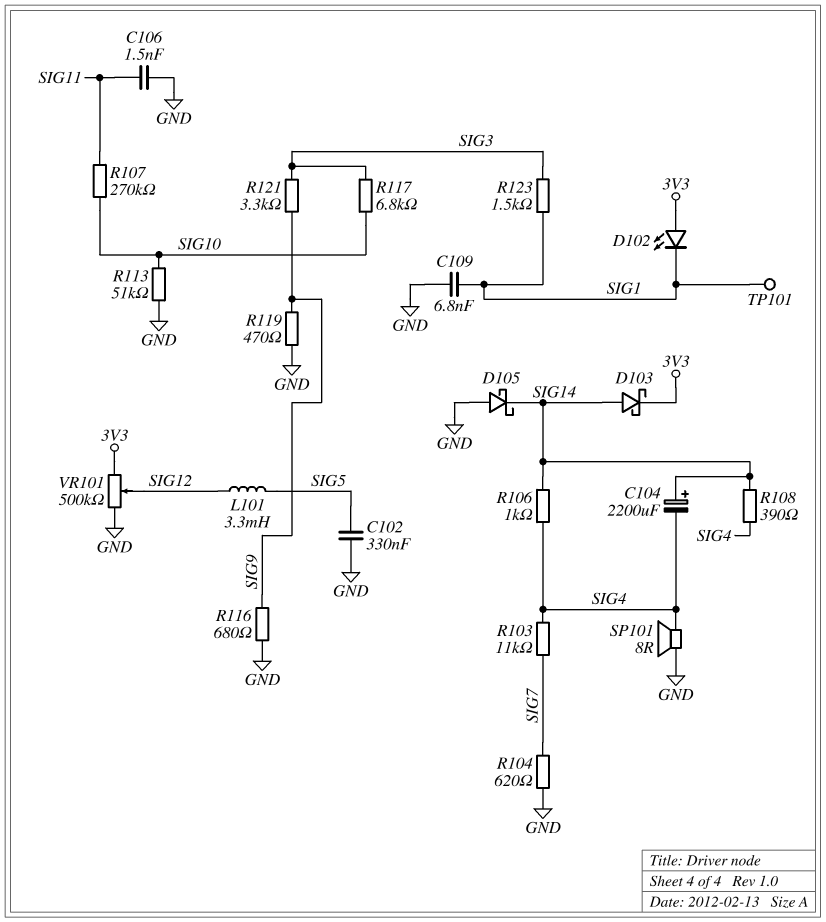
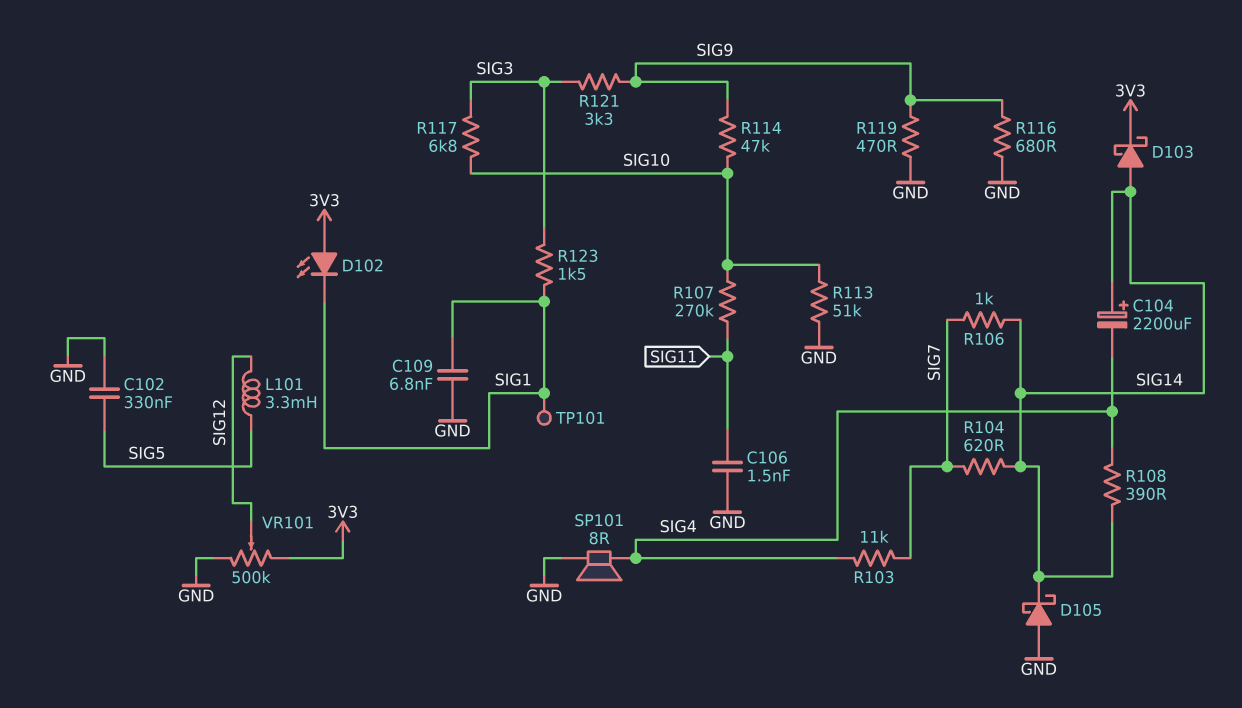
R104: 620 (GND, SIG7) -> 620 (SIG7, SIG14)
R106: 1k (SIG4, SIG14) -> 1k (SIG7, SIG14)
R114: none -> 47k (SIG9, SIG10)

